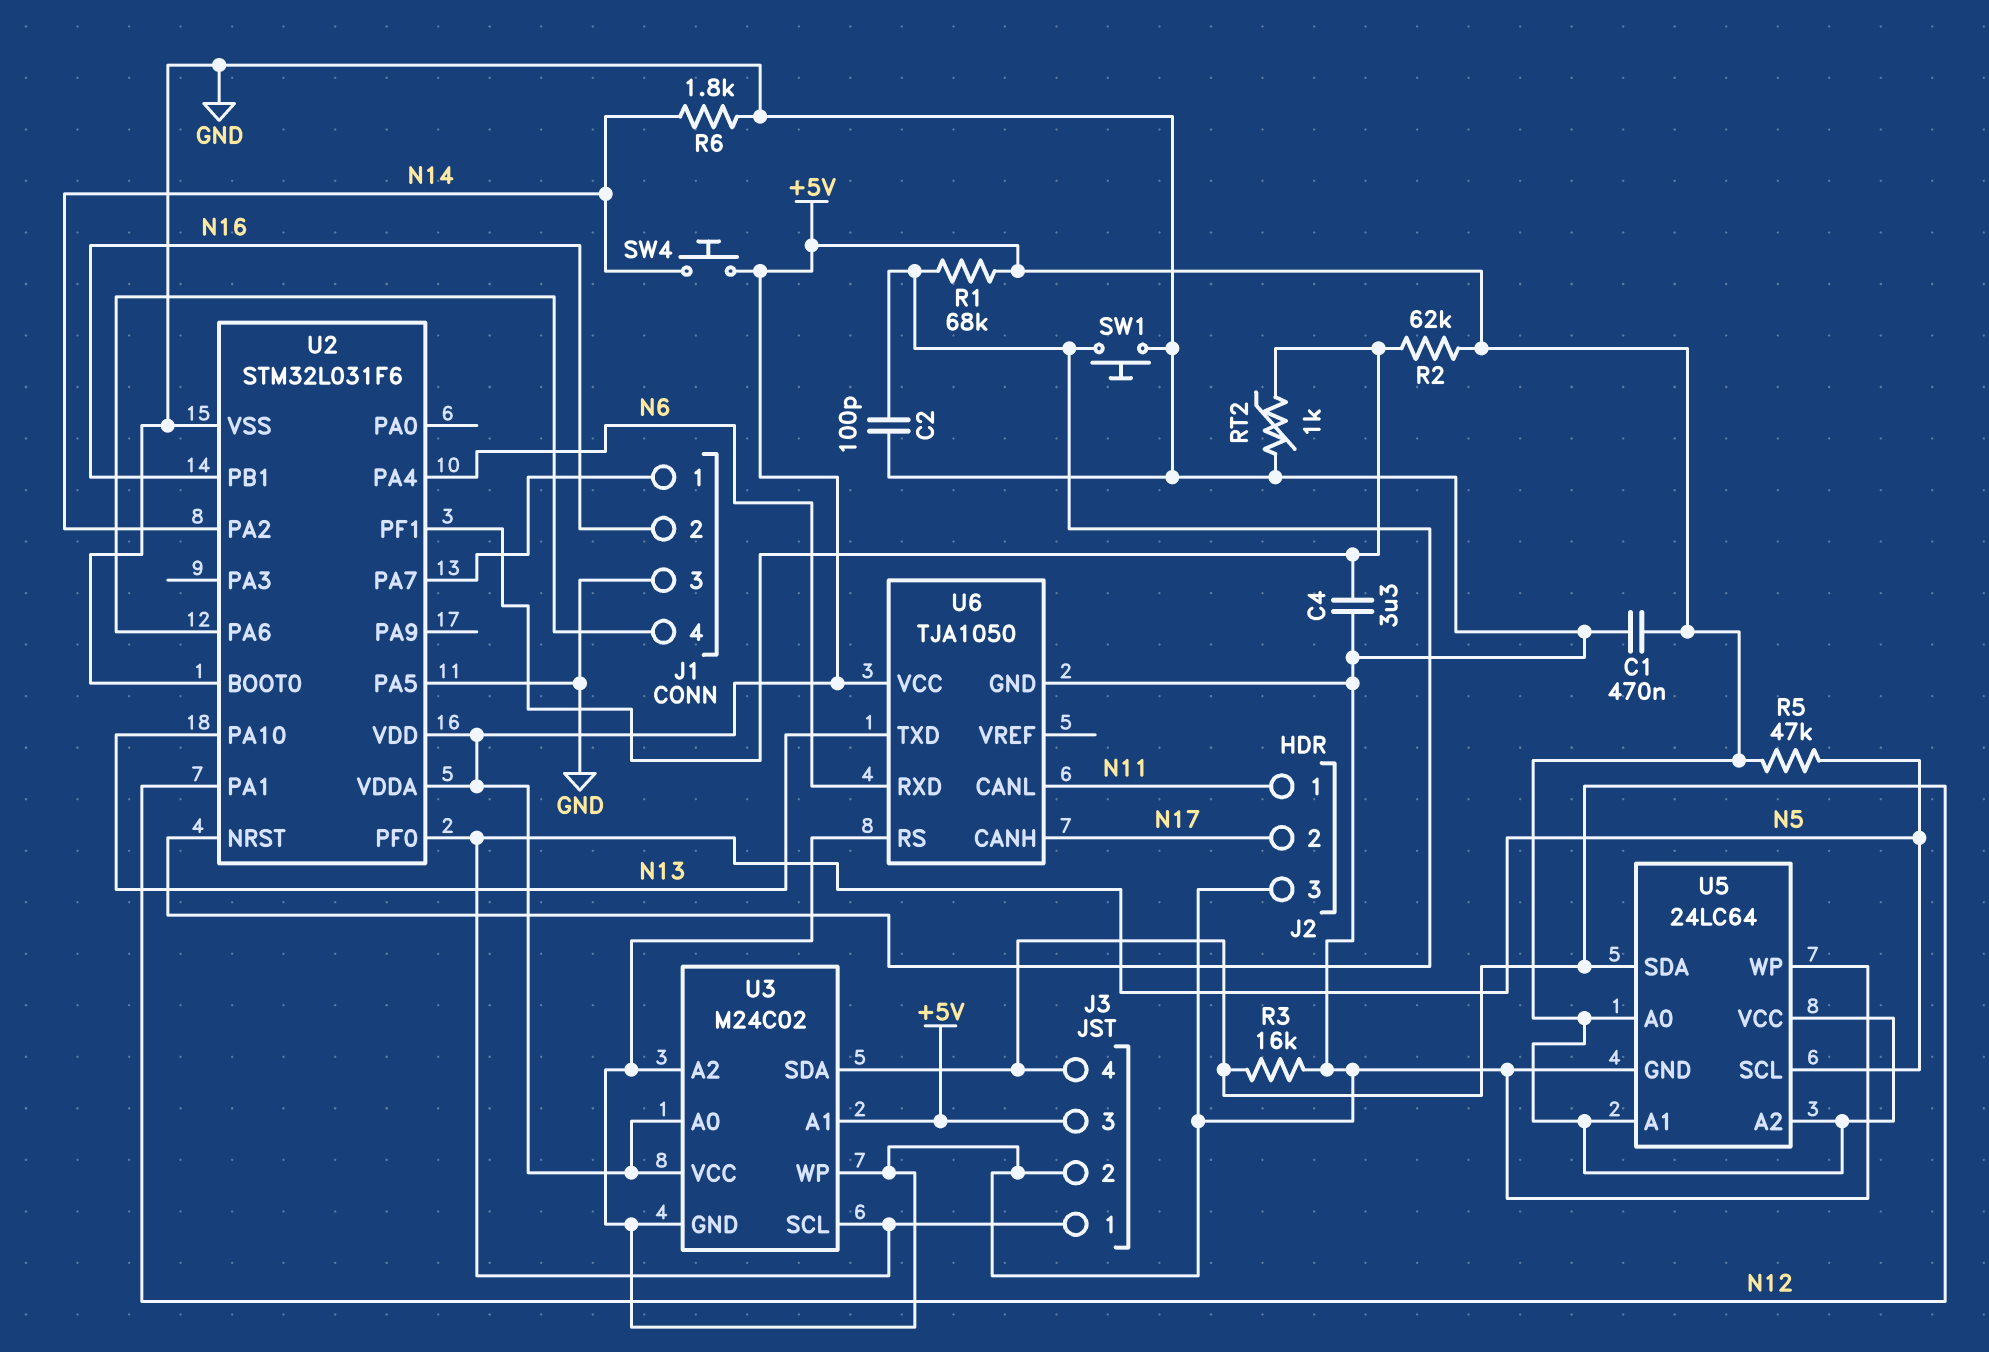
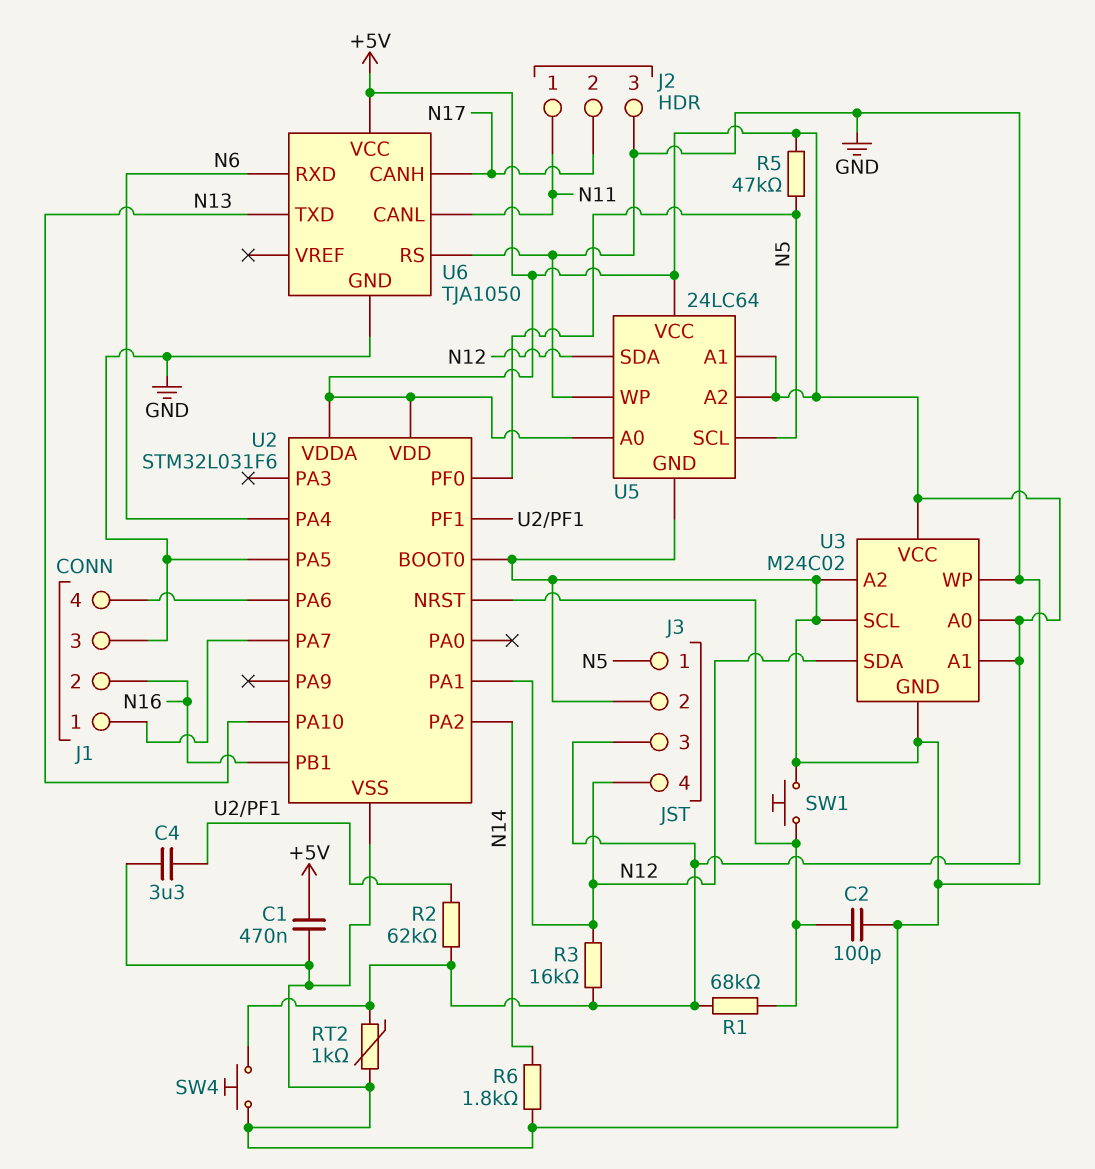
R3: 16k (GND, N12) -> 16k (+5V, N12)
RT2: 1k (GND, U2/PF1) -> 1k (+5V, GND)
SW4: button (+5V, N14) -> button (+5V, GND)
U3 pin SCL: N5 -> GND

